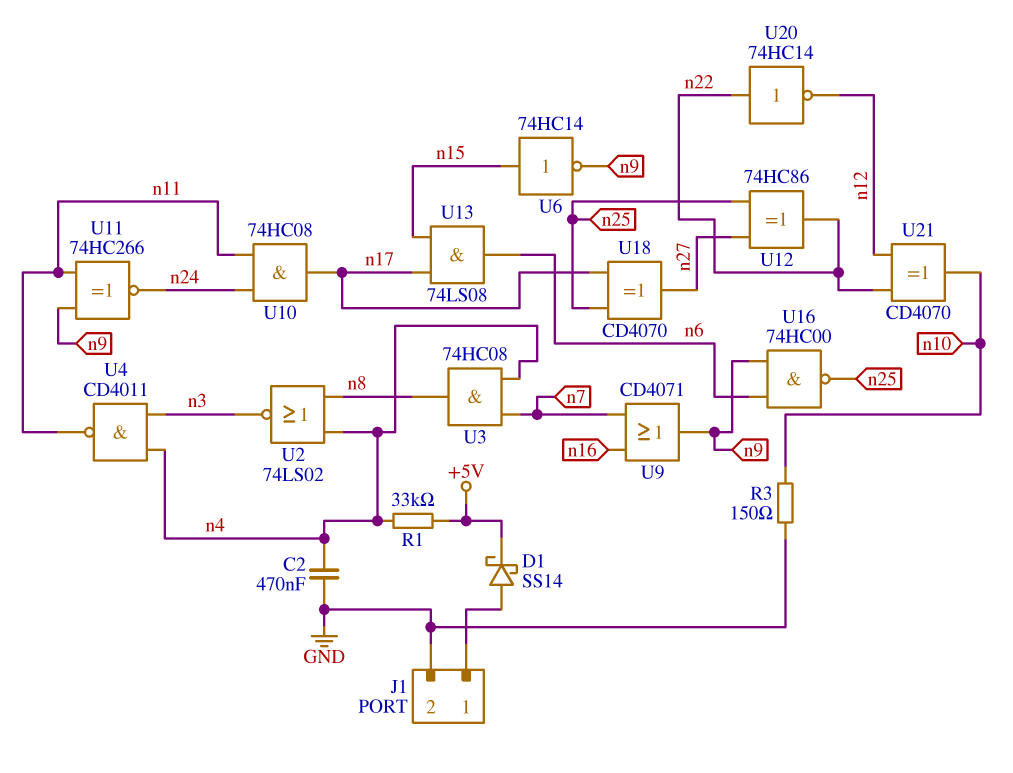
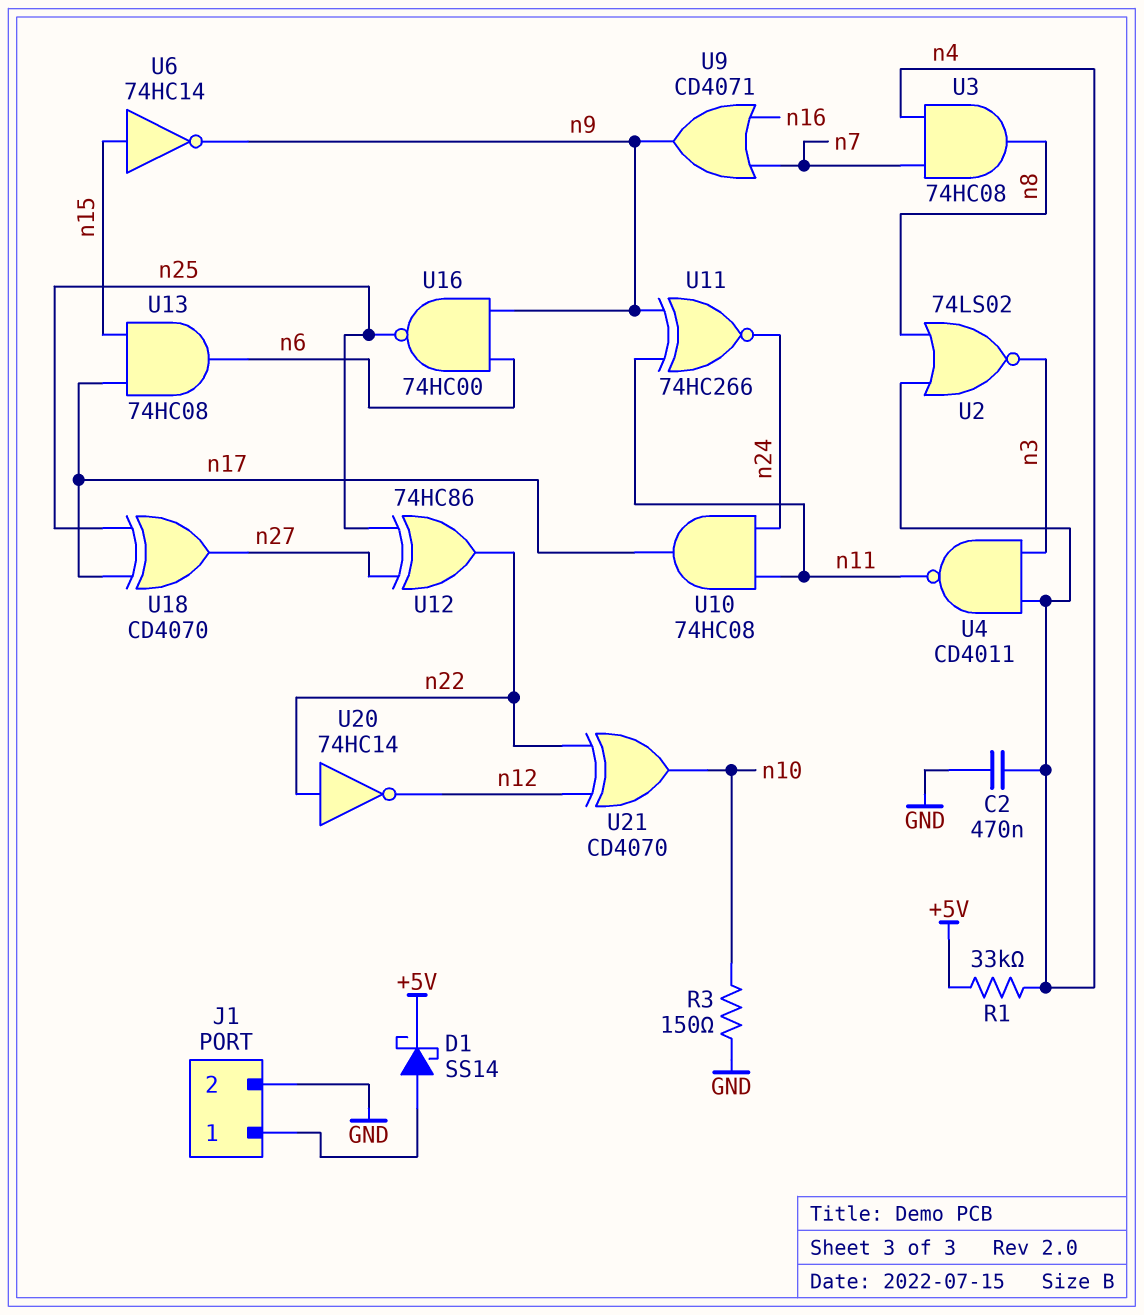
U13: AND 74LS08 (in n15, in n17, out n6) -> AND 74HC08 (in n15, in n17, out n6)

